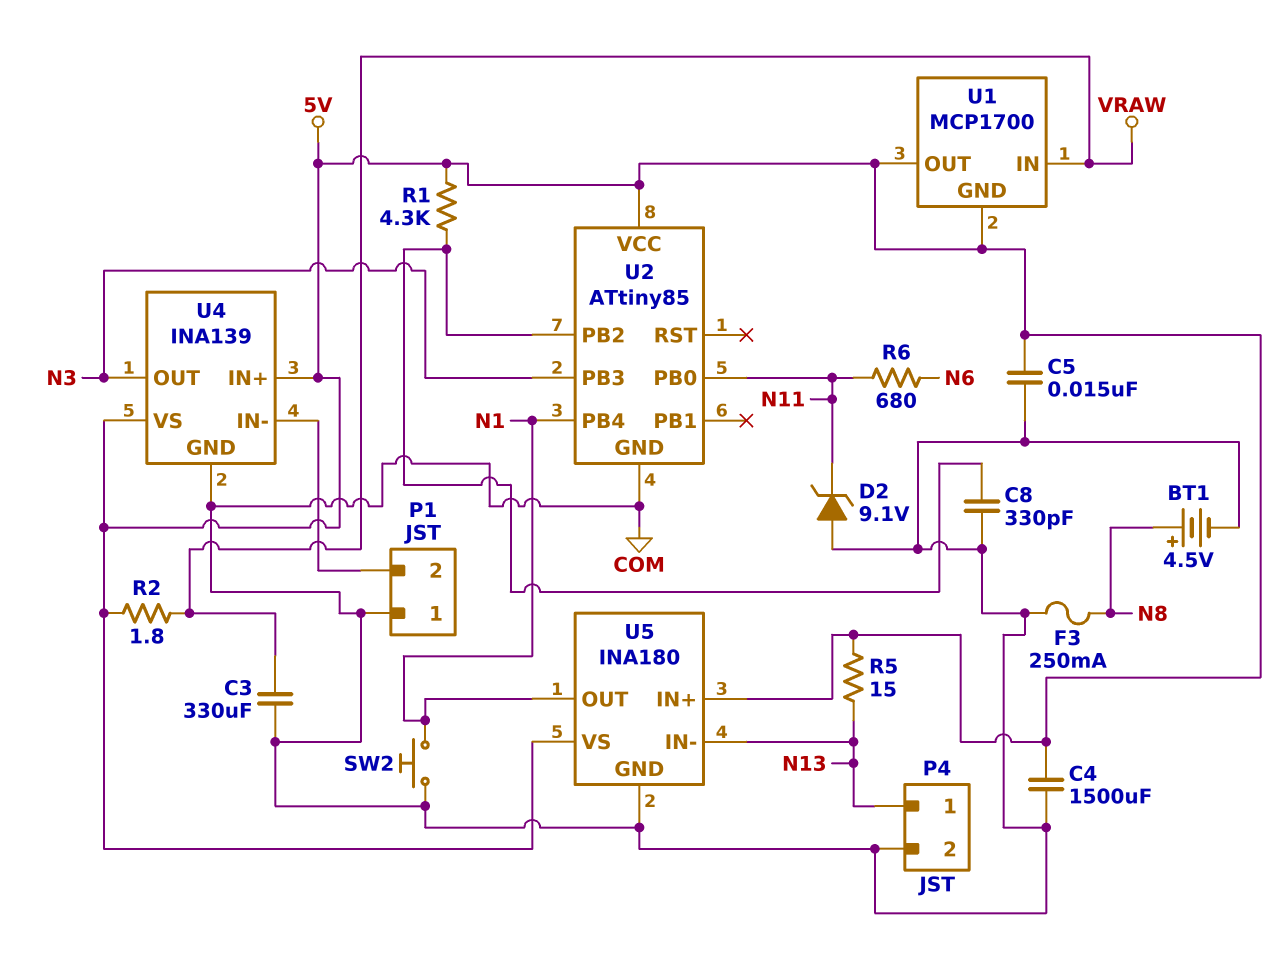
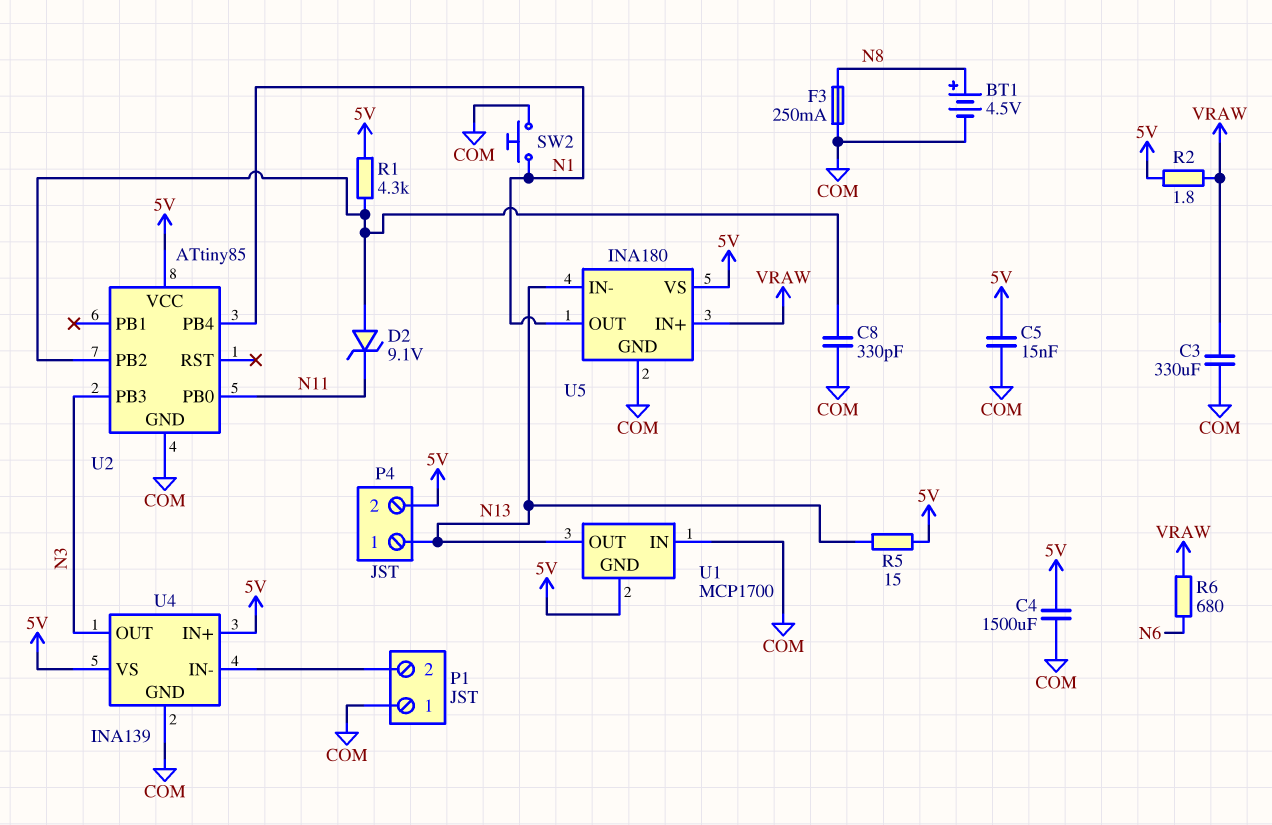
D2: zener 9.1V (A COM, K N11) -> zener 9.1V (A U2/PB2, K N11)
P4 pin 2: COM -> 5V
R6: 680 (N6, N11) -> 680 (N6, VRAW)
U1 pin IN: VRAW -> COM
U1 pin OUT: 5V -> N13
U5 pin IN+: 5V -> VRAW

